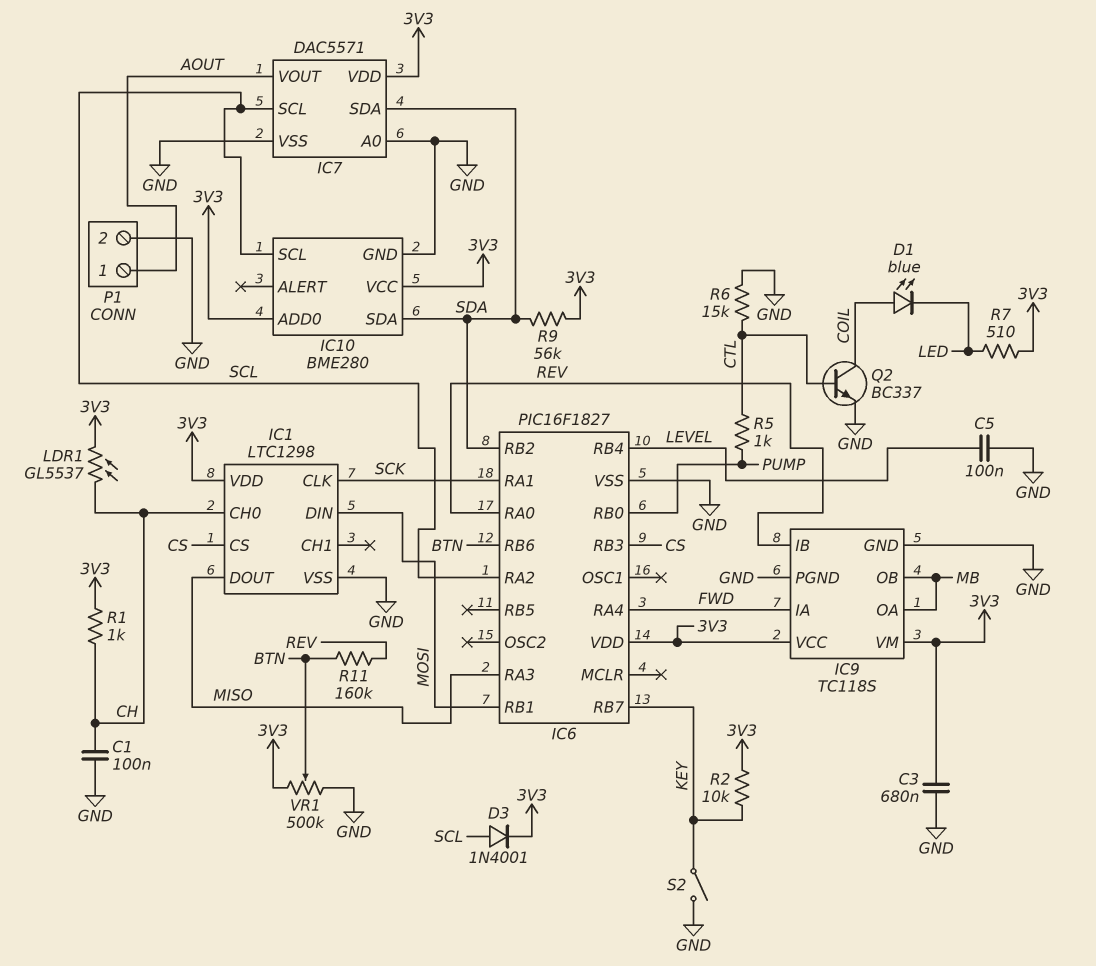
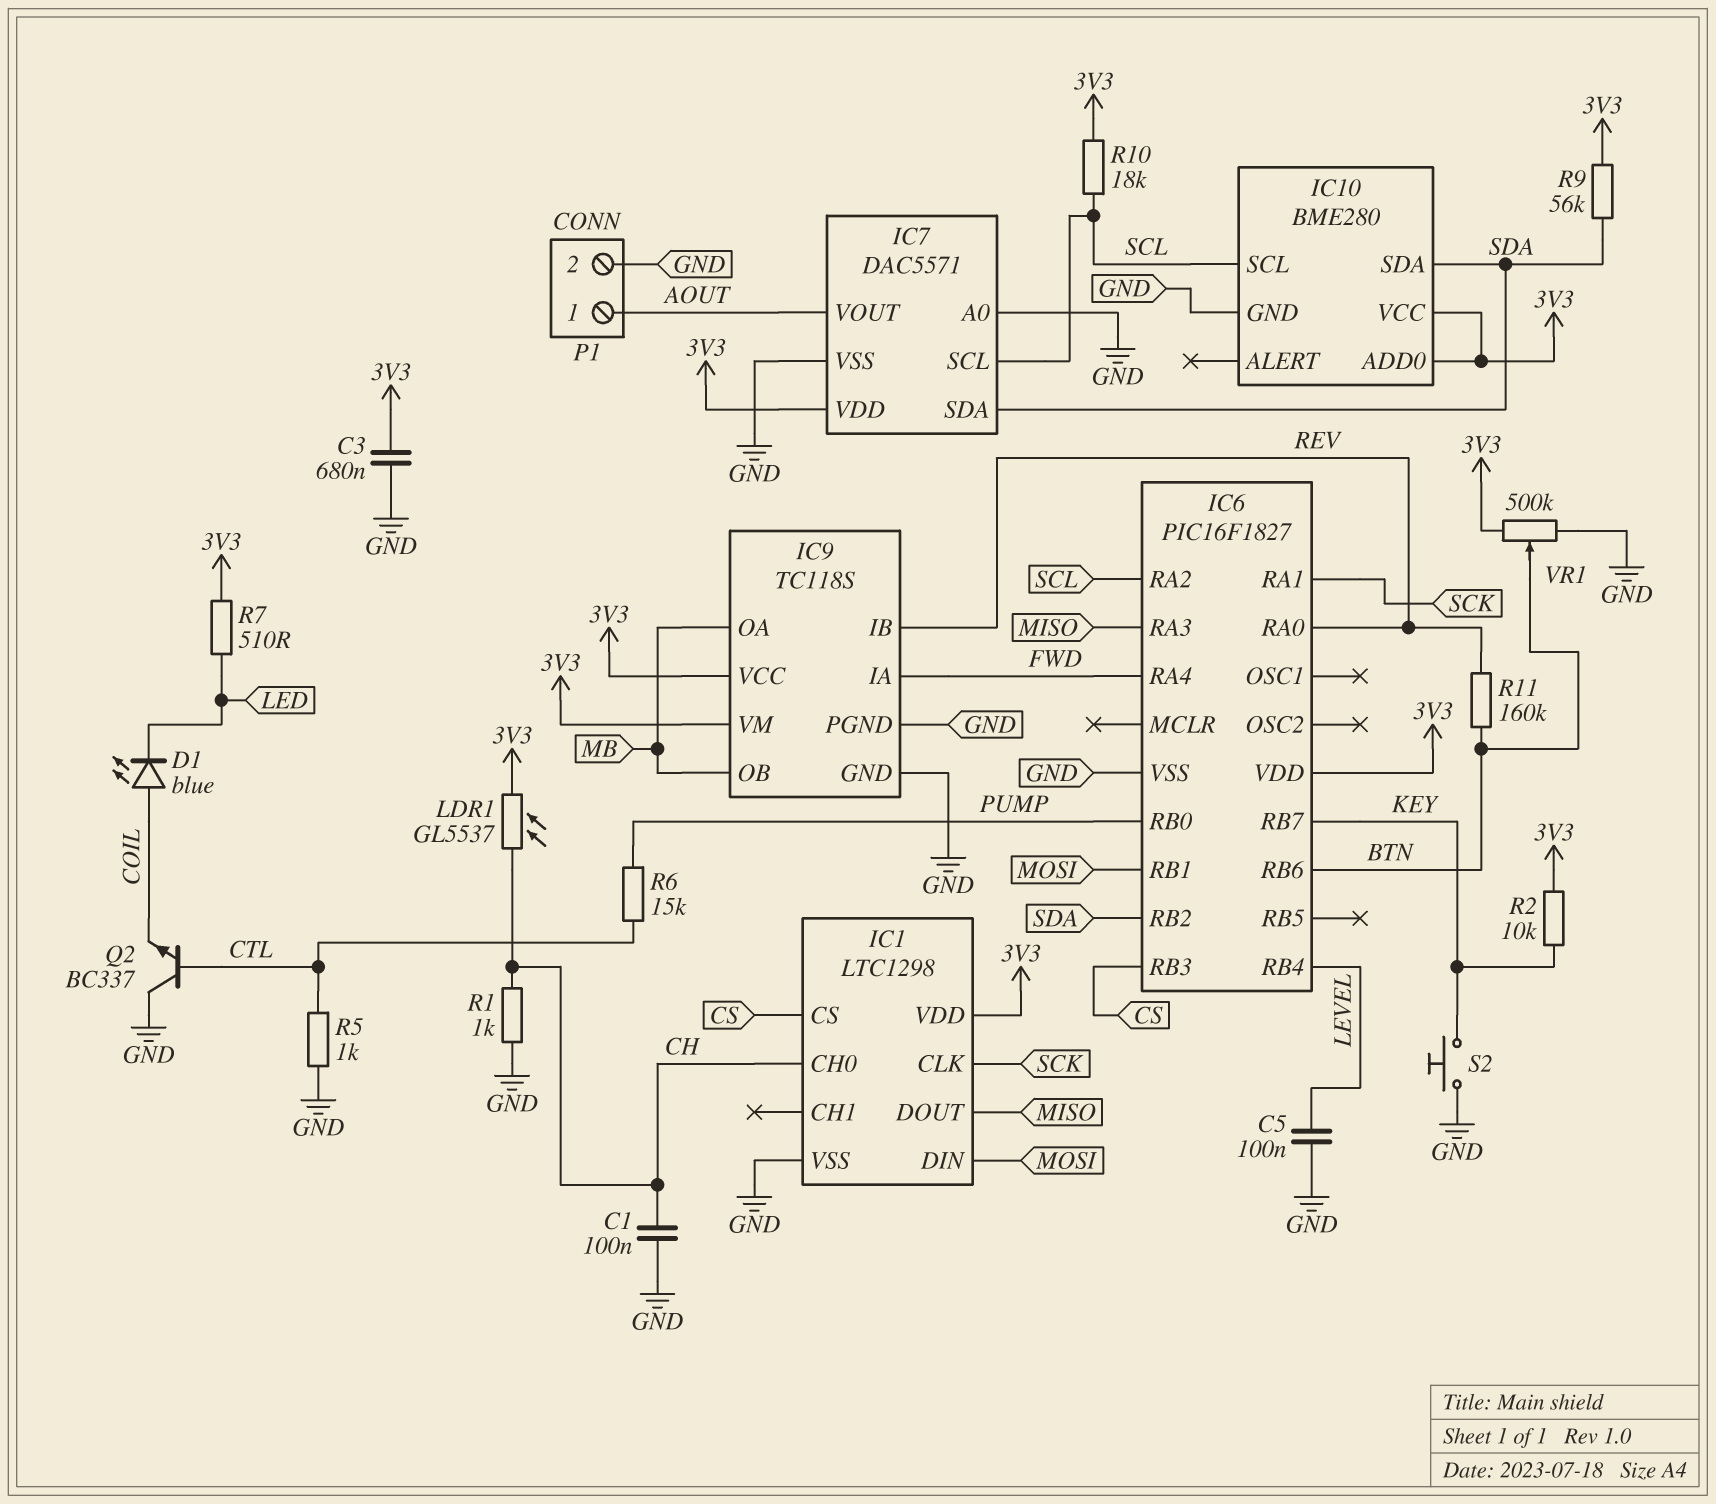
D3: diode 1N4001 (A SCL, K 3V3) -> none
Q2: NPN BC337 (B CTL, C COIL, E GND) -> NPN BC337 (B CTL, C GND, E COIL)
R1: 1k (3V3, CH) -> 1k (CH, GND)
R5: 1k (CTL, PUMP) -> 1k (CTL, GND)
R6: 15k (CTL, GND) -> 15k (CTL, PUMP)
R10: none -> 18k (3V3, SCL)
S2: switch (GND, KEY) -> button (GND, KEY)

